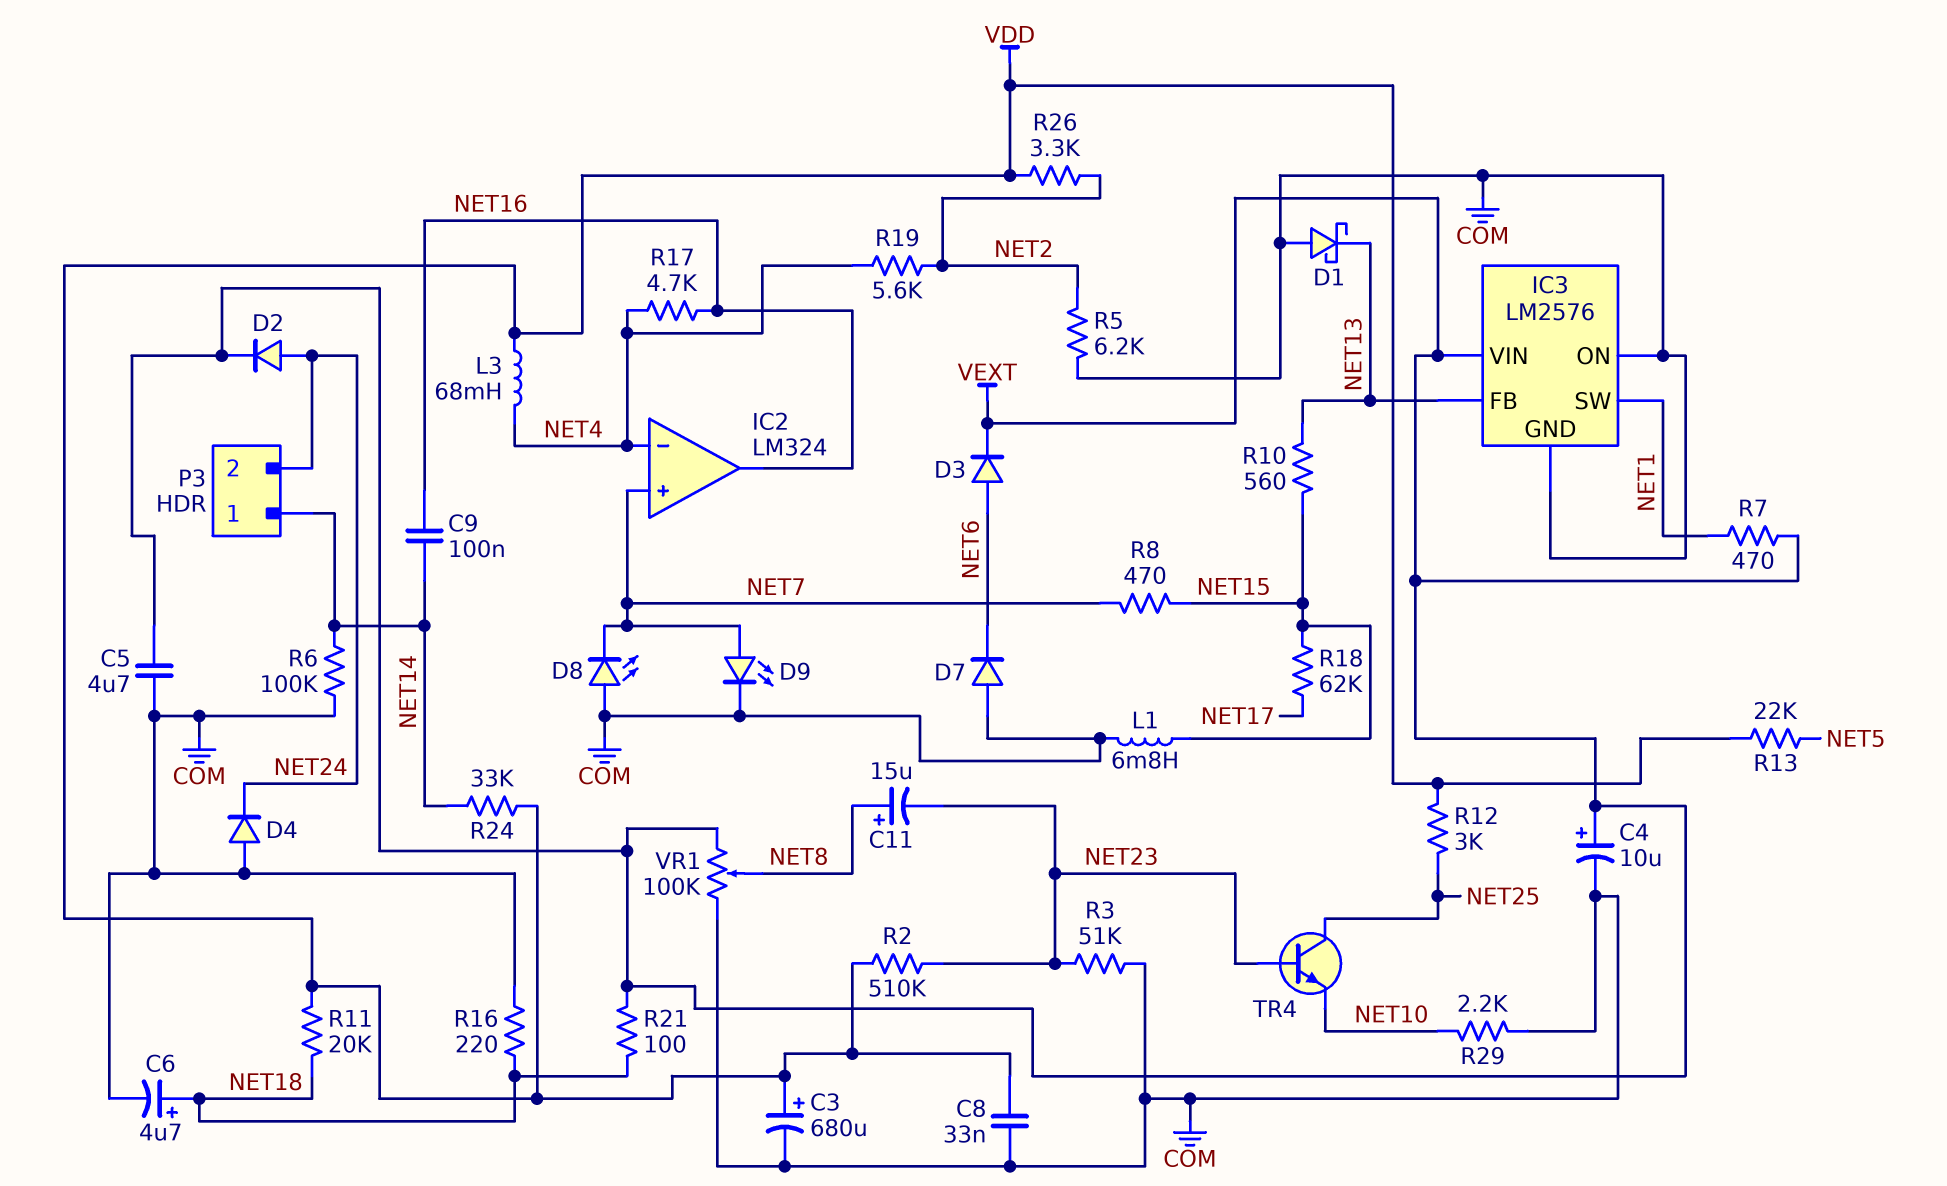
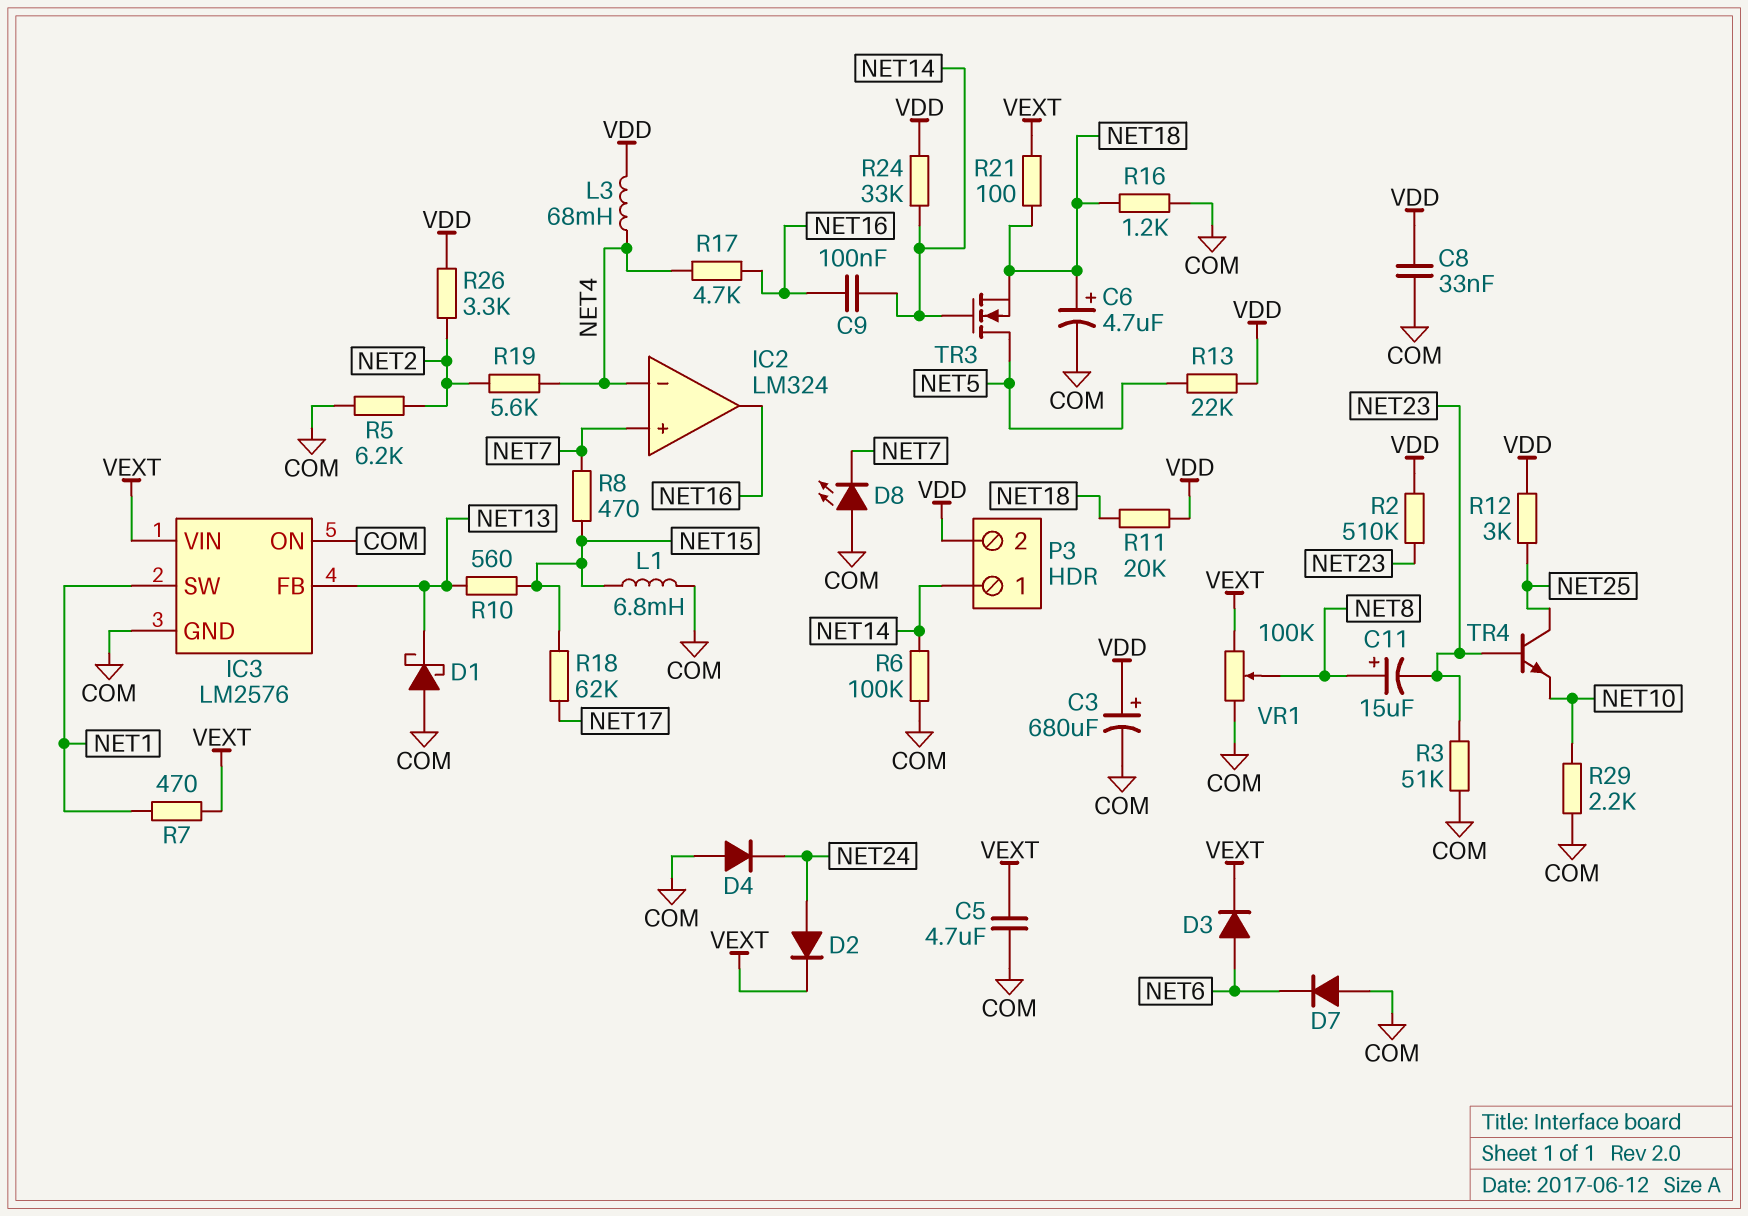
C4: 10uF (plus VEXT, minus COM) -> none
D9: LED (A NET7, K COM) -> none
P3 pin 2: NET24 -> VDD
R16: 220 (COM, NET18) -> 1.2k (COM, NET18)
TR3: none -> NMOS (G NET14, D NET5, S NET18)

